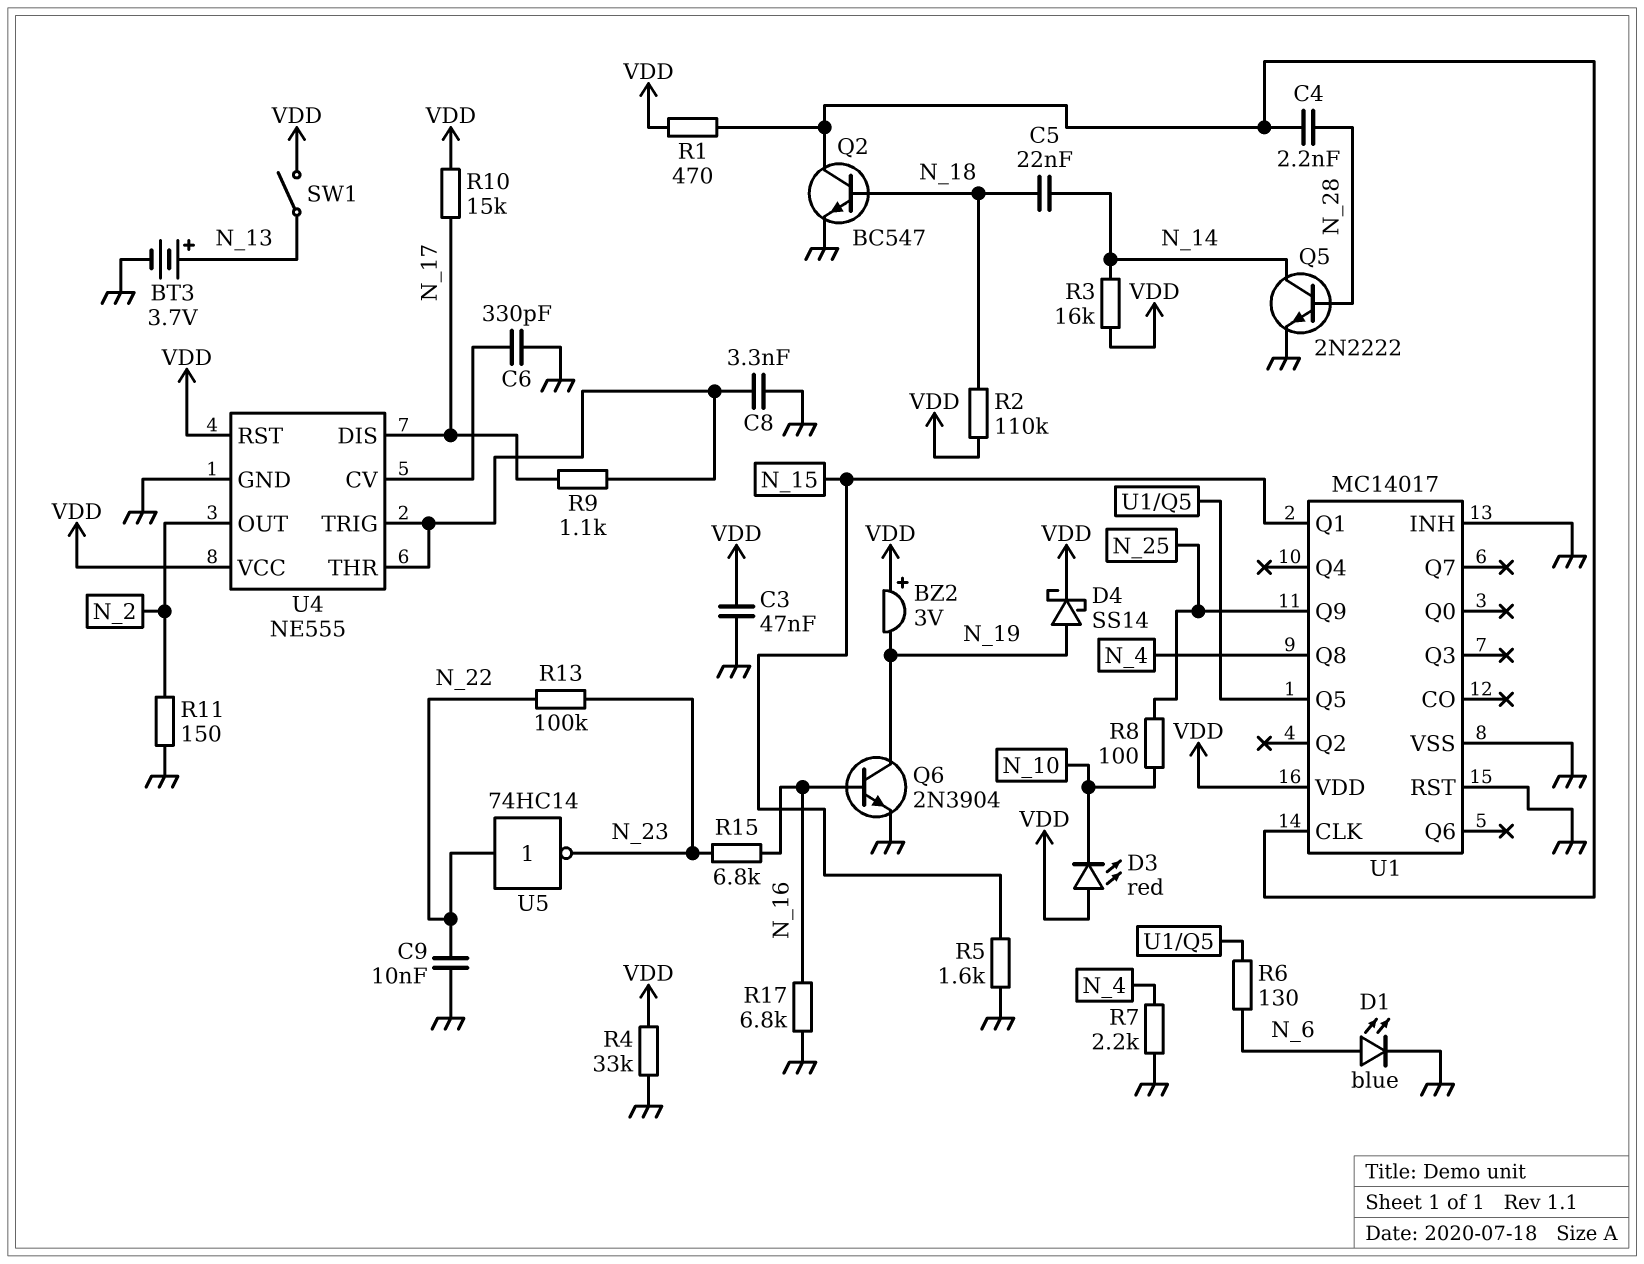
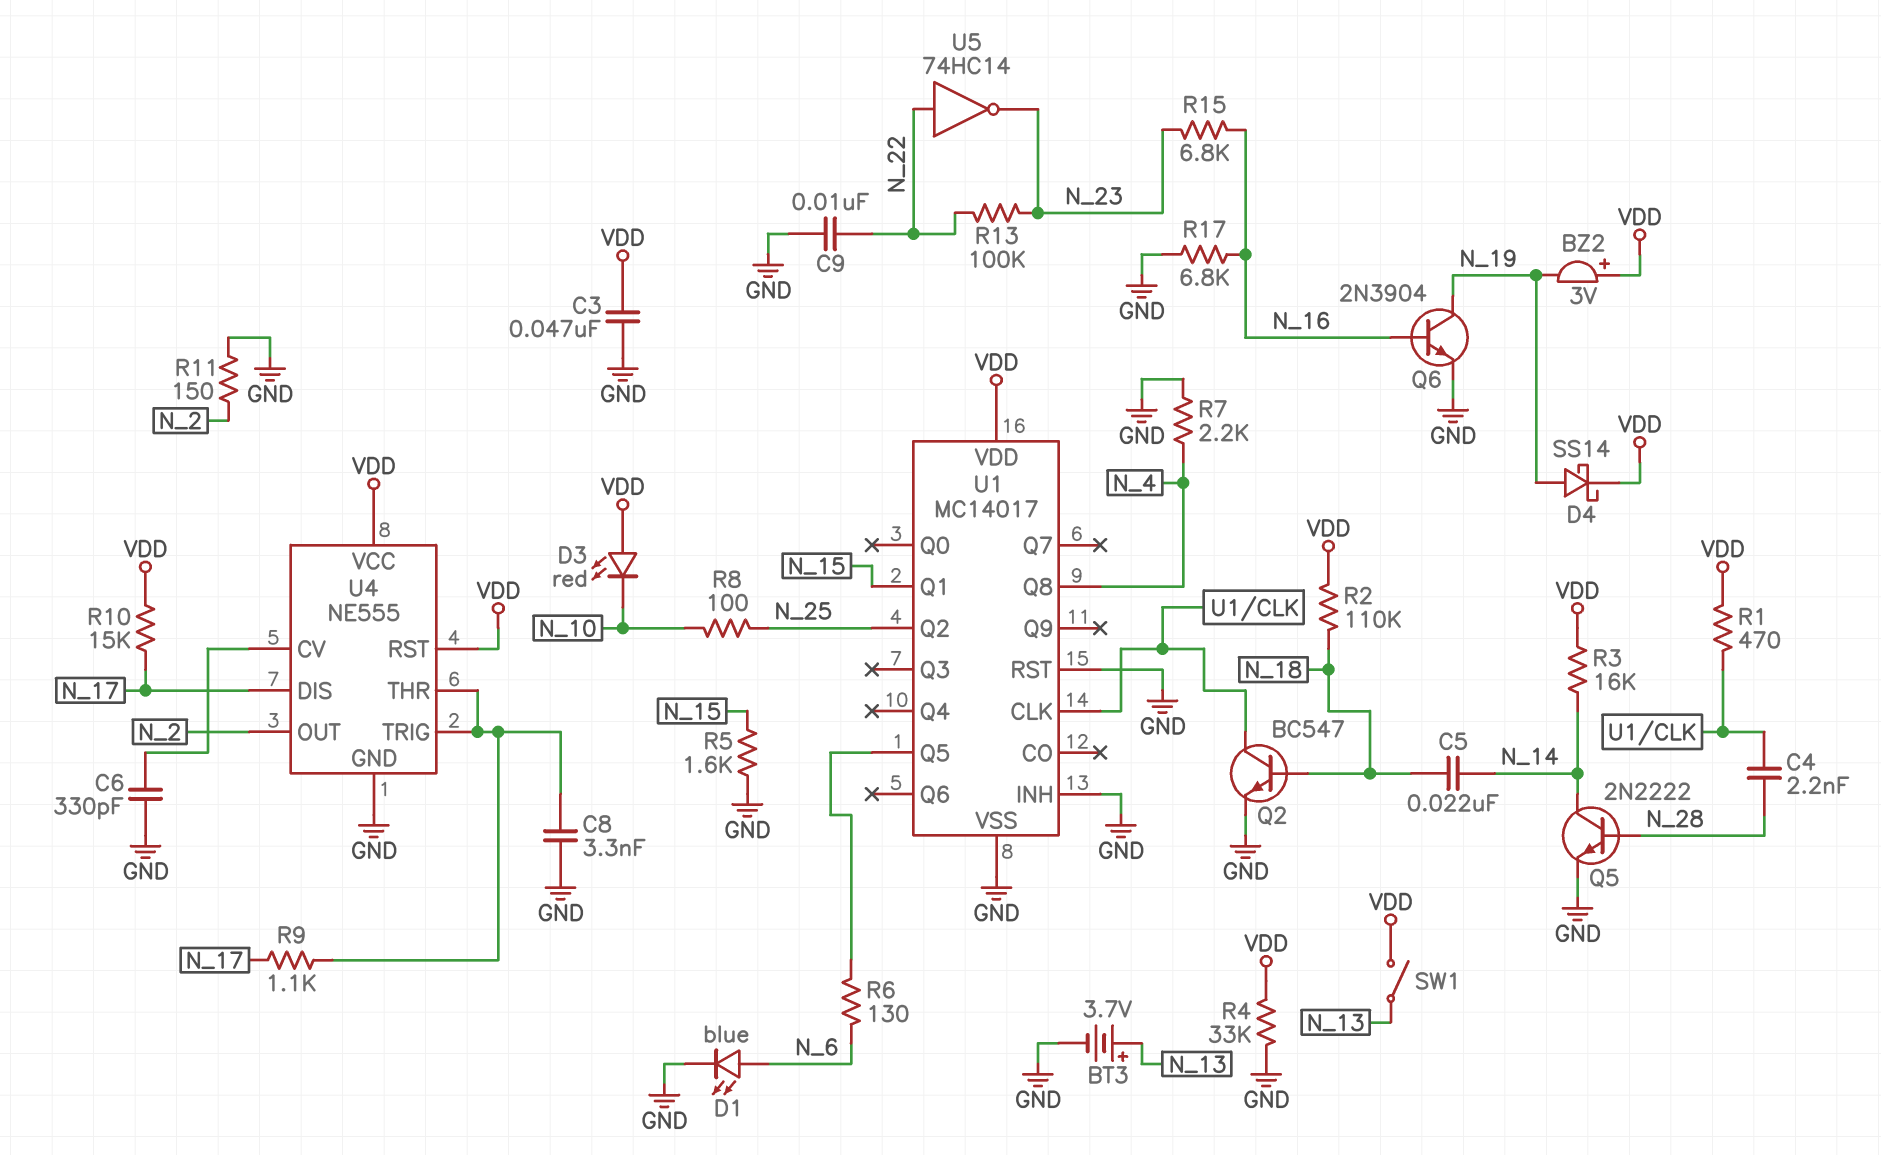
U1 pin Q2: none -> N_25
U1 pin Q9: N_25 -> none

